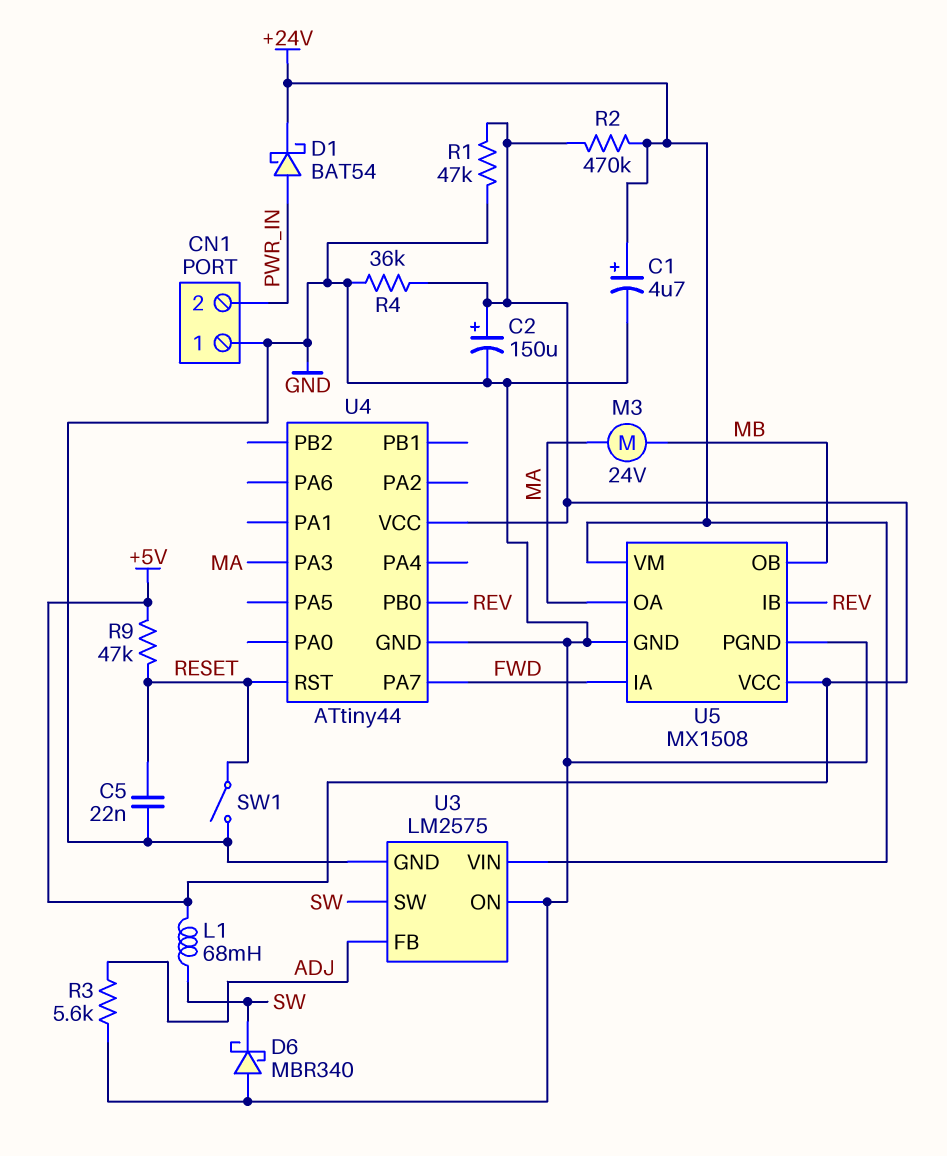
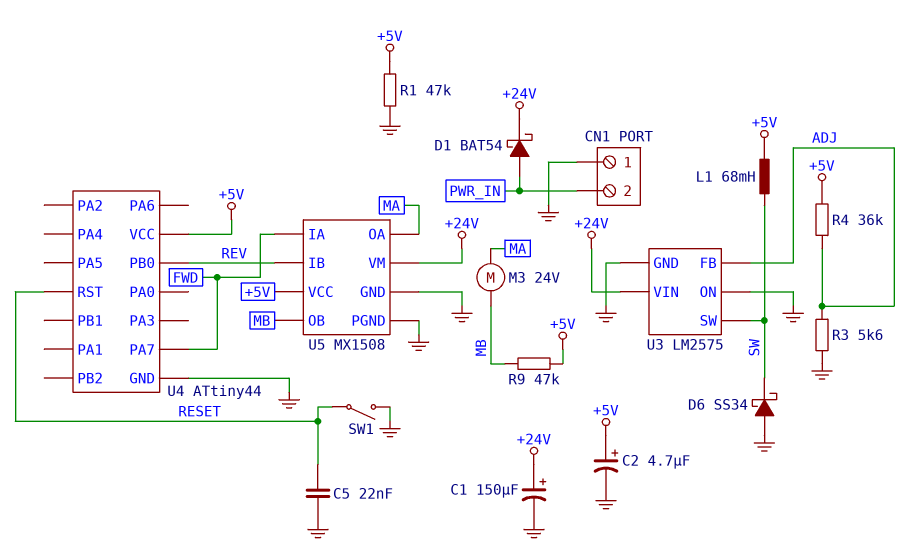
C1: 4.7uF (plus +24V, minus GND) -> 150uF (plus +24V, minus GND)
C2: 150uF (plus +5V, minus GND) -> 4.7uF (plus +5V, minus GND)
D6: schottky MBR340 (A GND, K SW) -> schottky SS34 (A GND, K SW)
R2: 470k (+5V, +24V) -> none
R4: 36k (+5V, GND) -> 36k (+5V, ADJ)
R9: 47k (+5V, RESET) -> 47k (+5V, MB)
U4 pin PA3: MA -> none

